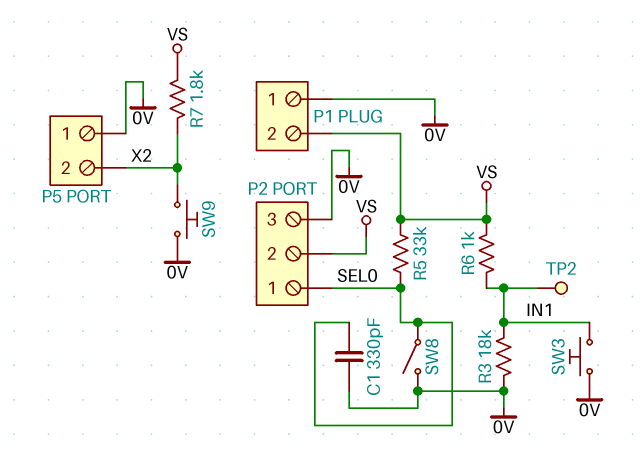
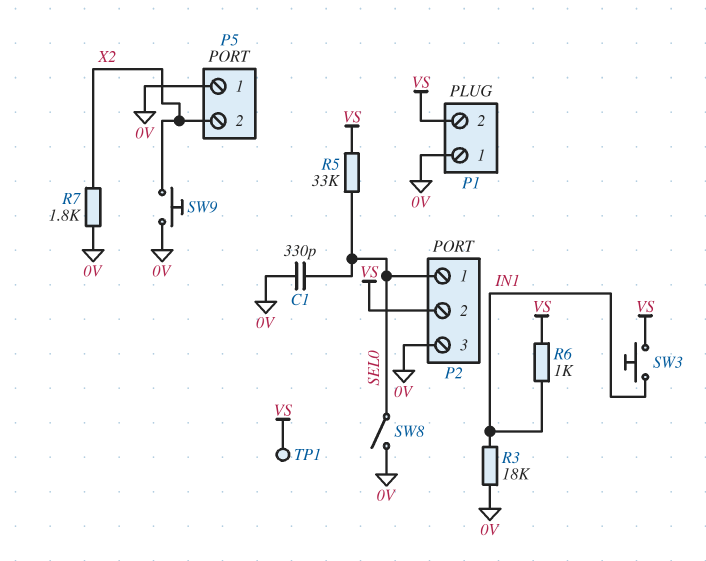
R7: 1.8k (VS, X2) -> 1.8k (0V, X2)
SW3: button (0V, IN1) -> button (IN1, VS)
TP1: none -> test point (VS)
TP2: test point (IN1) -> none

